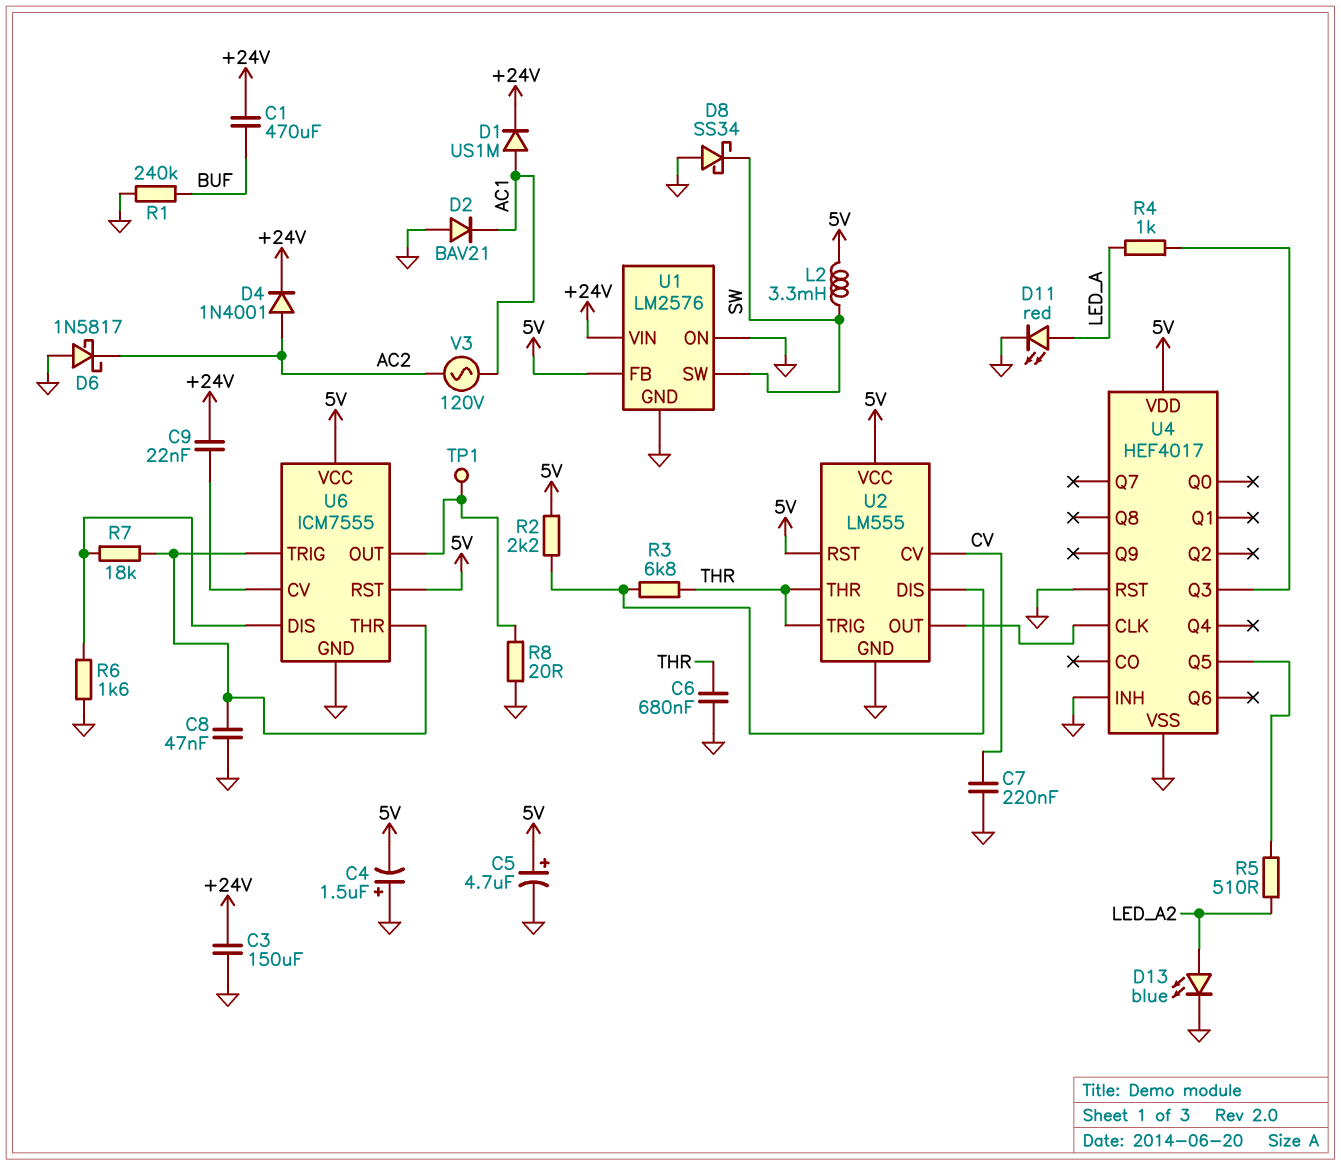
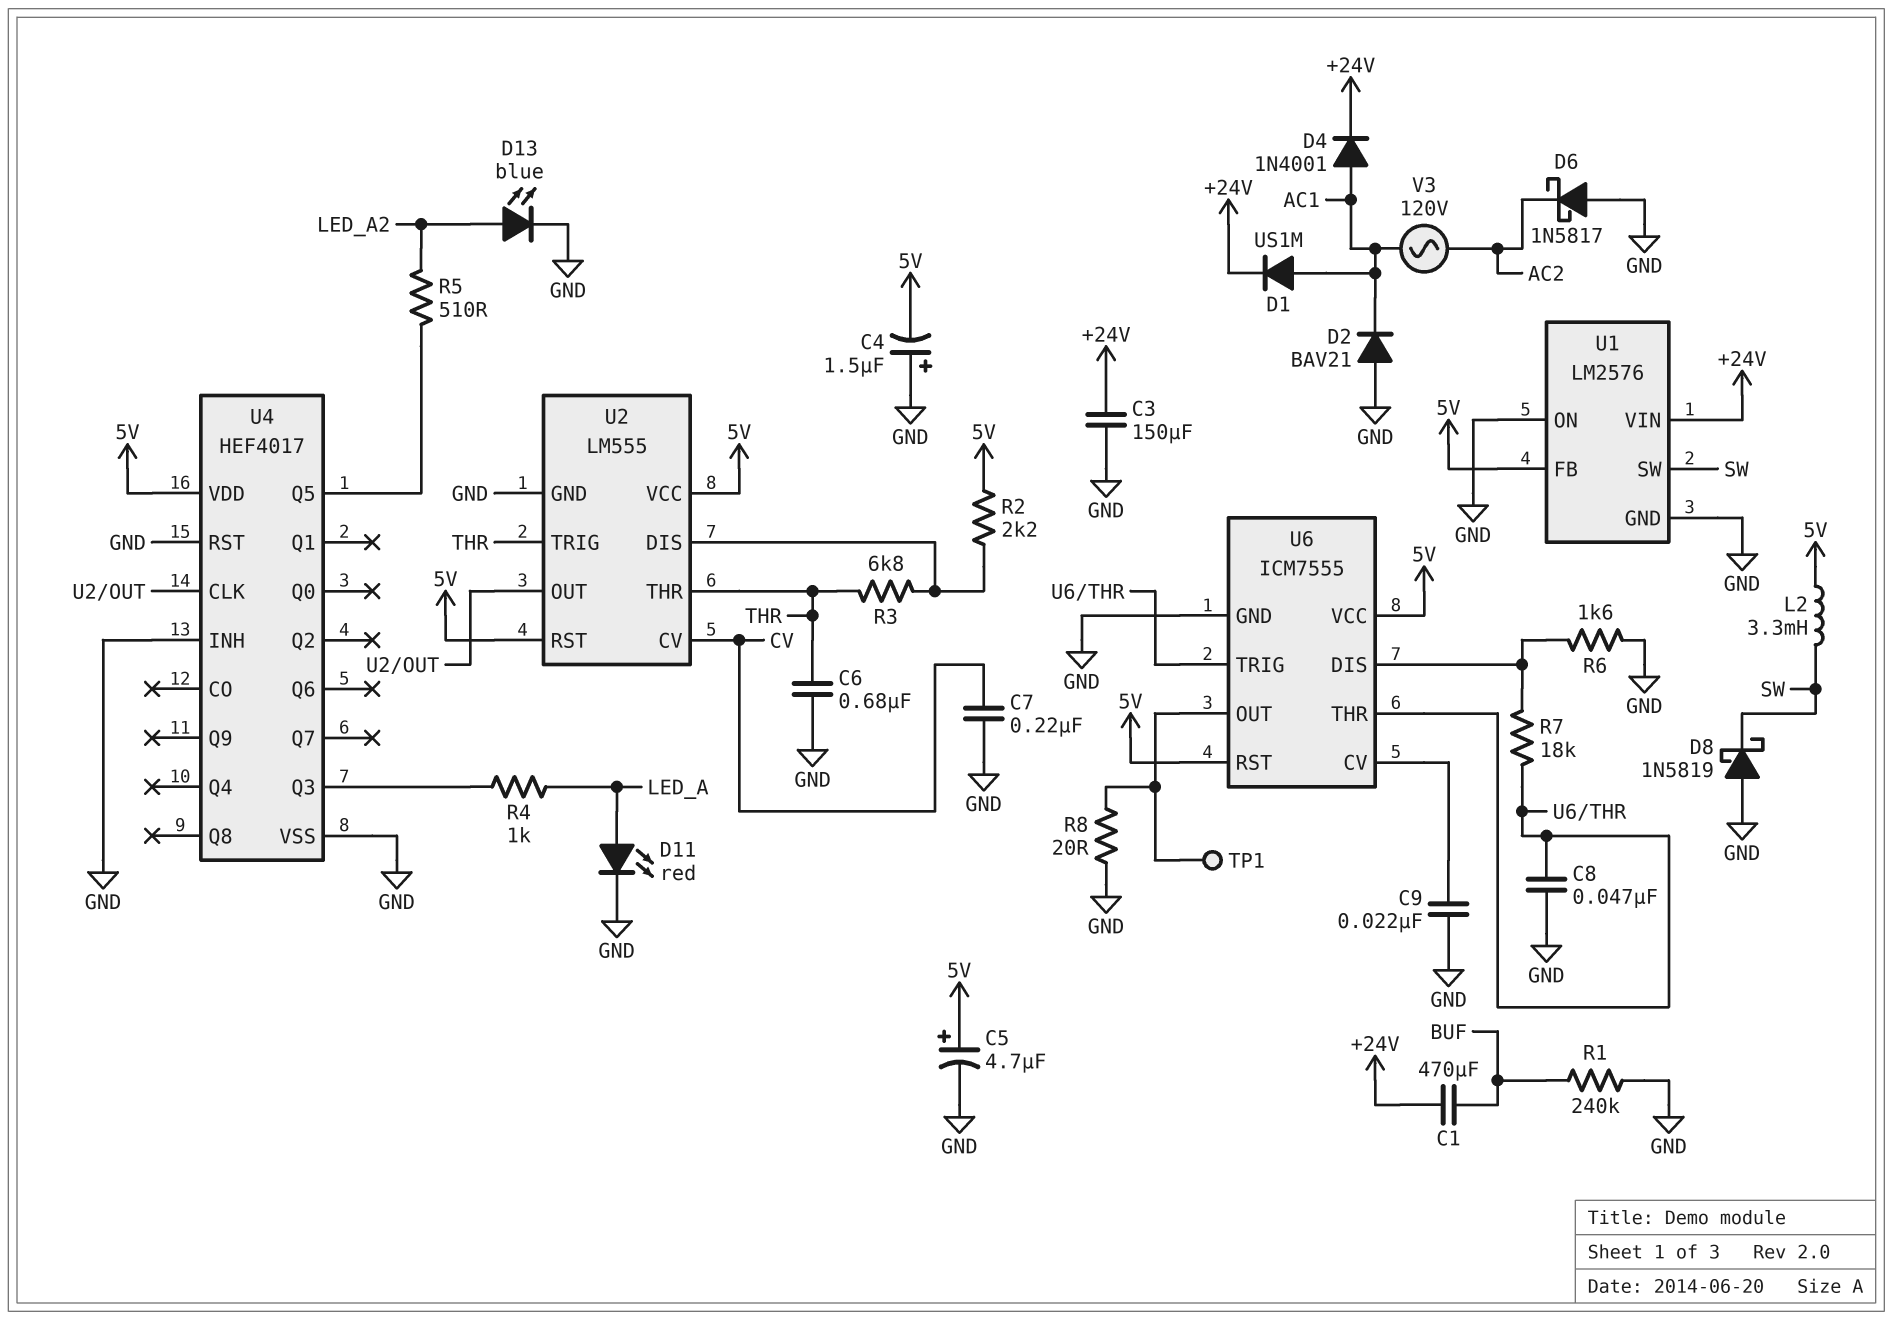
C9: 22nF (+24V, U6/CV) -> 22nF (GND, U6/CV)
D4: diode 1N4001 (A AC2, K +24V) -> diode 1N4001 (A AC1, K +24V)
D8: schottky SS34 (A GND, K SW) -> schottky 1N5819 (A GND, K SW)

